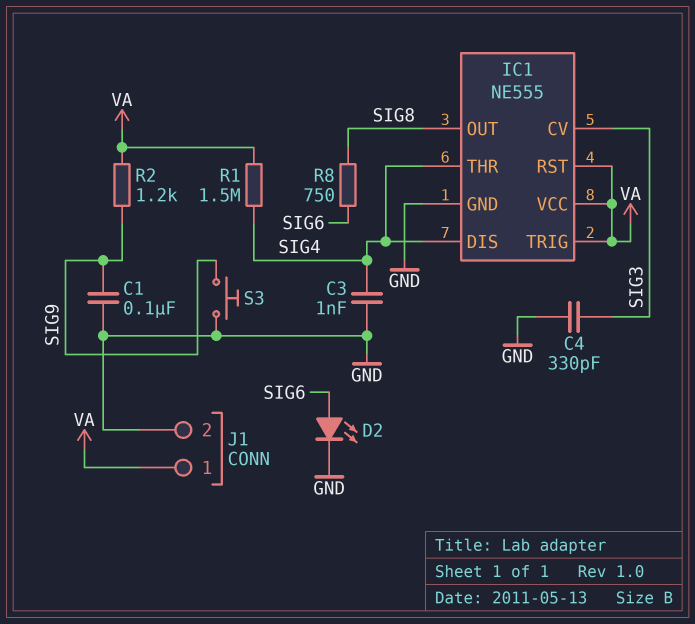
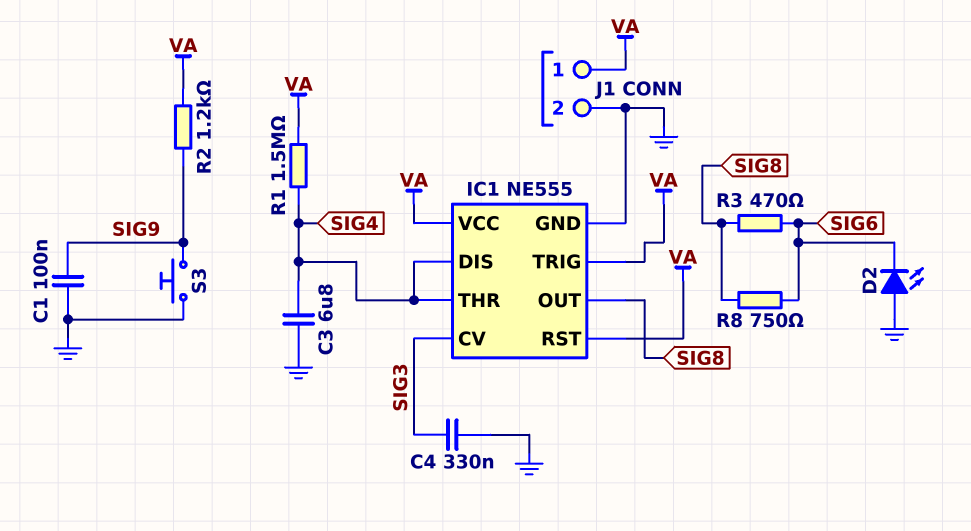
C3: 1nF (GND, SIG4) -> 6.8uF (GND, SIG4)
C4: 330pF (GND, SIG3) -> 330nF (GND, SIG3)
D2: LED (A SIG6, K GND) -> LED (A GND, K SIG6)
R3: none -> 470 (SIG6, SIG8)

